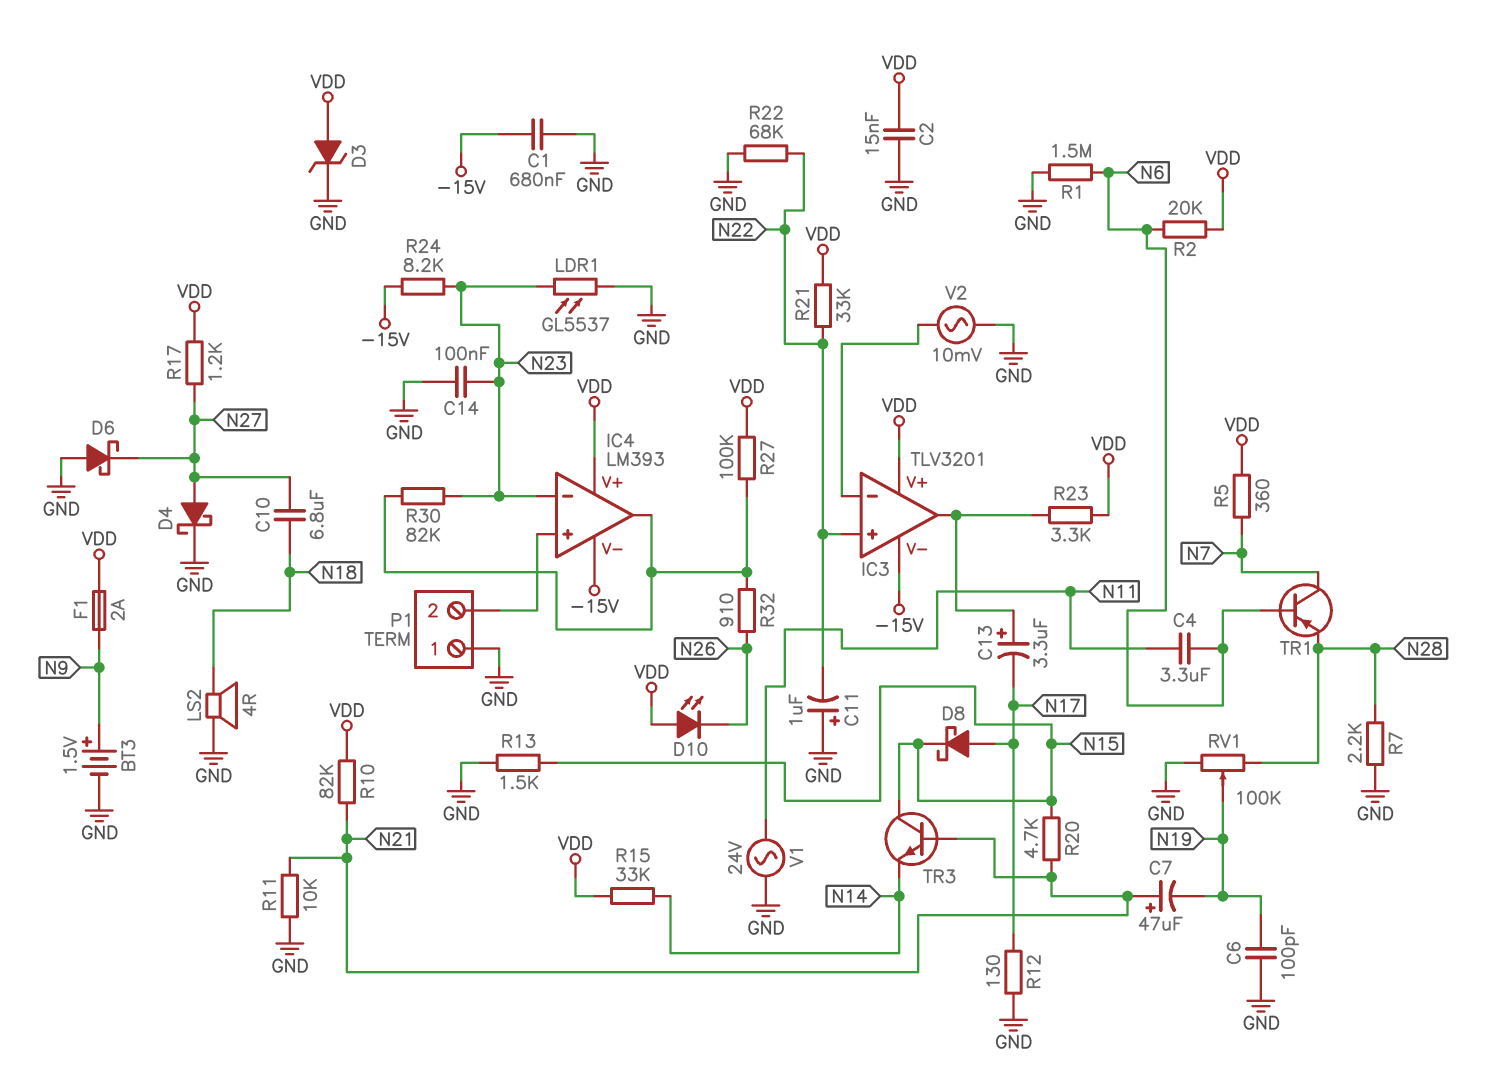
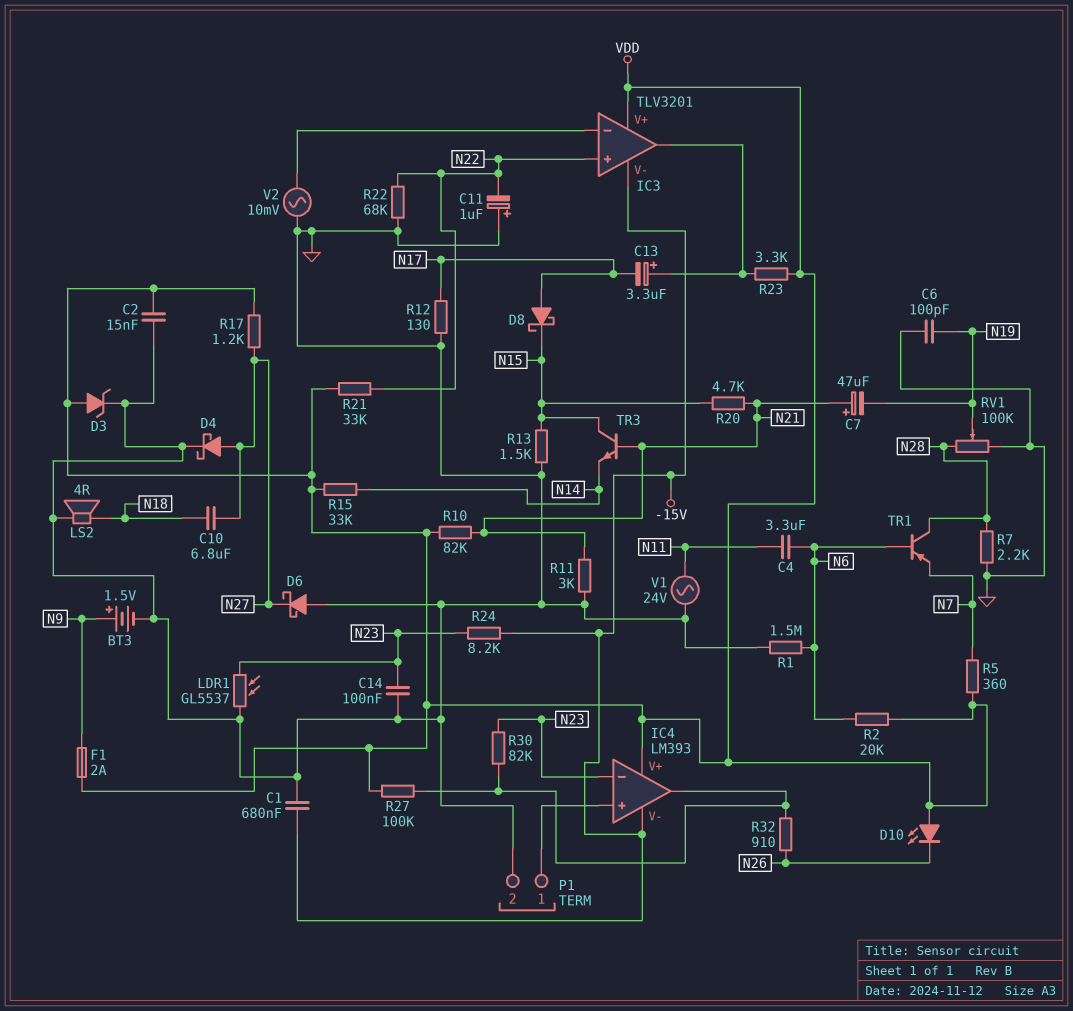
P1 pin 1: GND -> IC4/in+
P1 pin 2: IC4/in+ -> GND
R11: 10k (GND, N21) -> 3k (GND, N21)
TR1: PNP (B N6, C N7, E N28) -> PNP (B N6, C N28, E N7)

